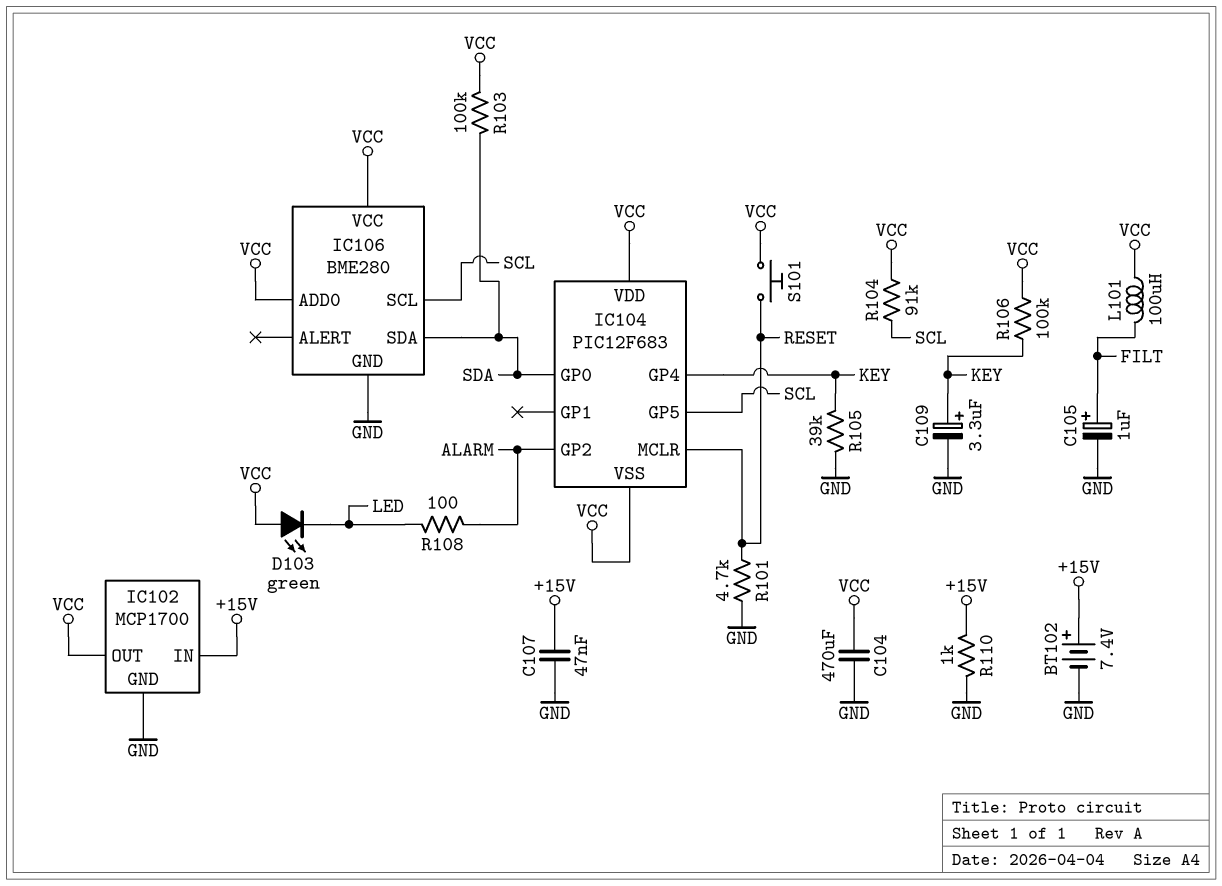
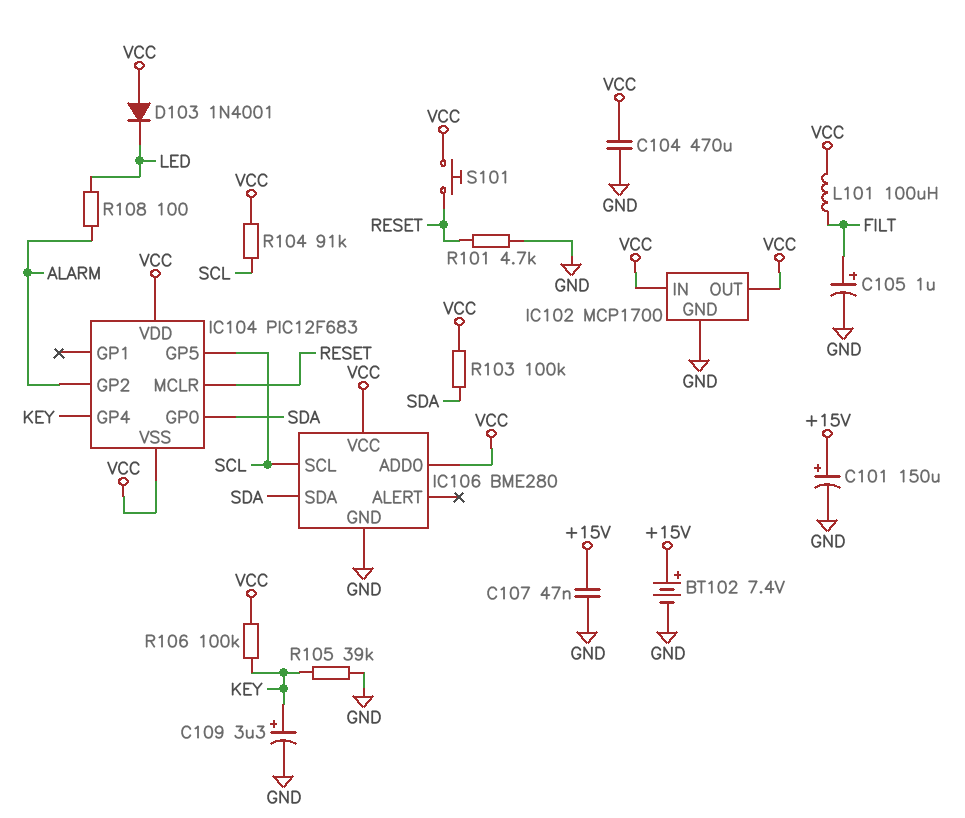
C101: none -> 150uF (plus +15V, minus GND)
D103: LED green (A VCC, K LED) -> diode 1N4001 (A VCC, K LED)
IC102 pin IN: +15V -> VCC
R110: 1k (+15V, GND) -> none

